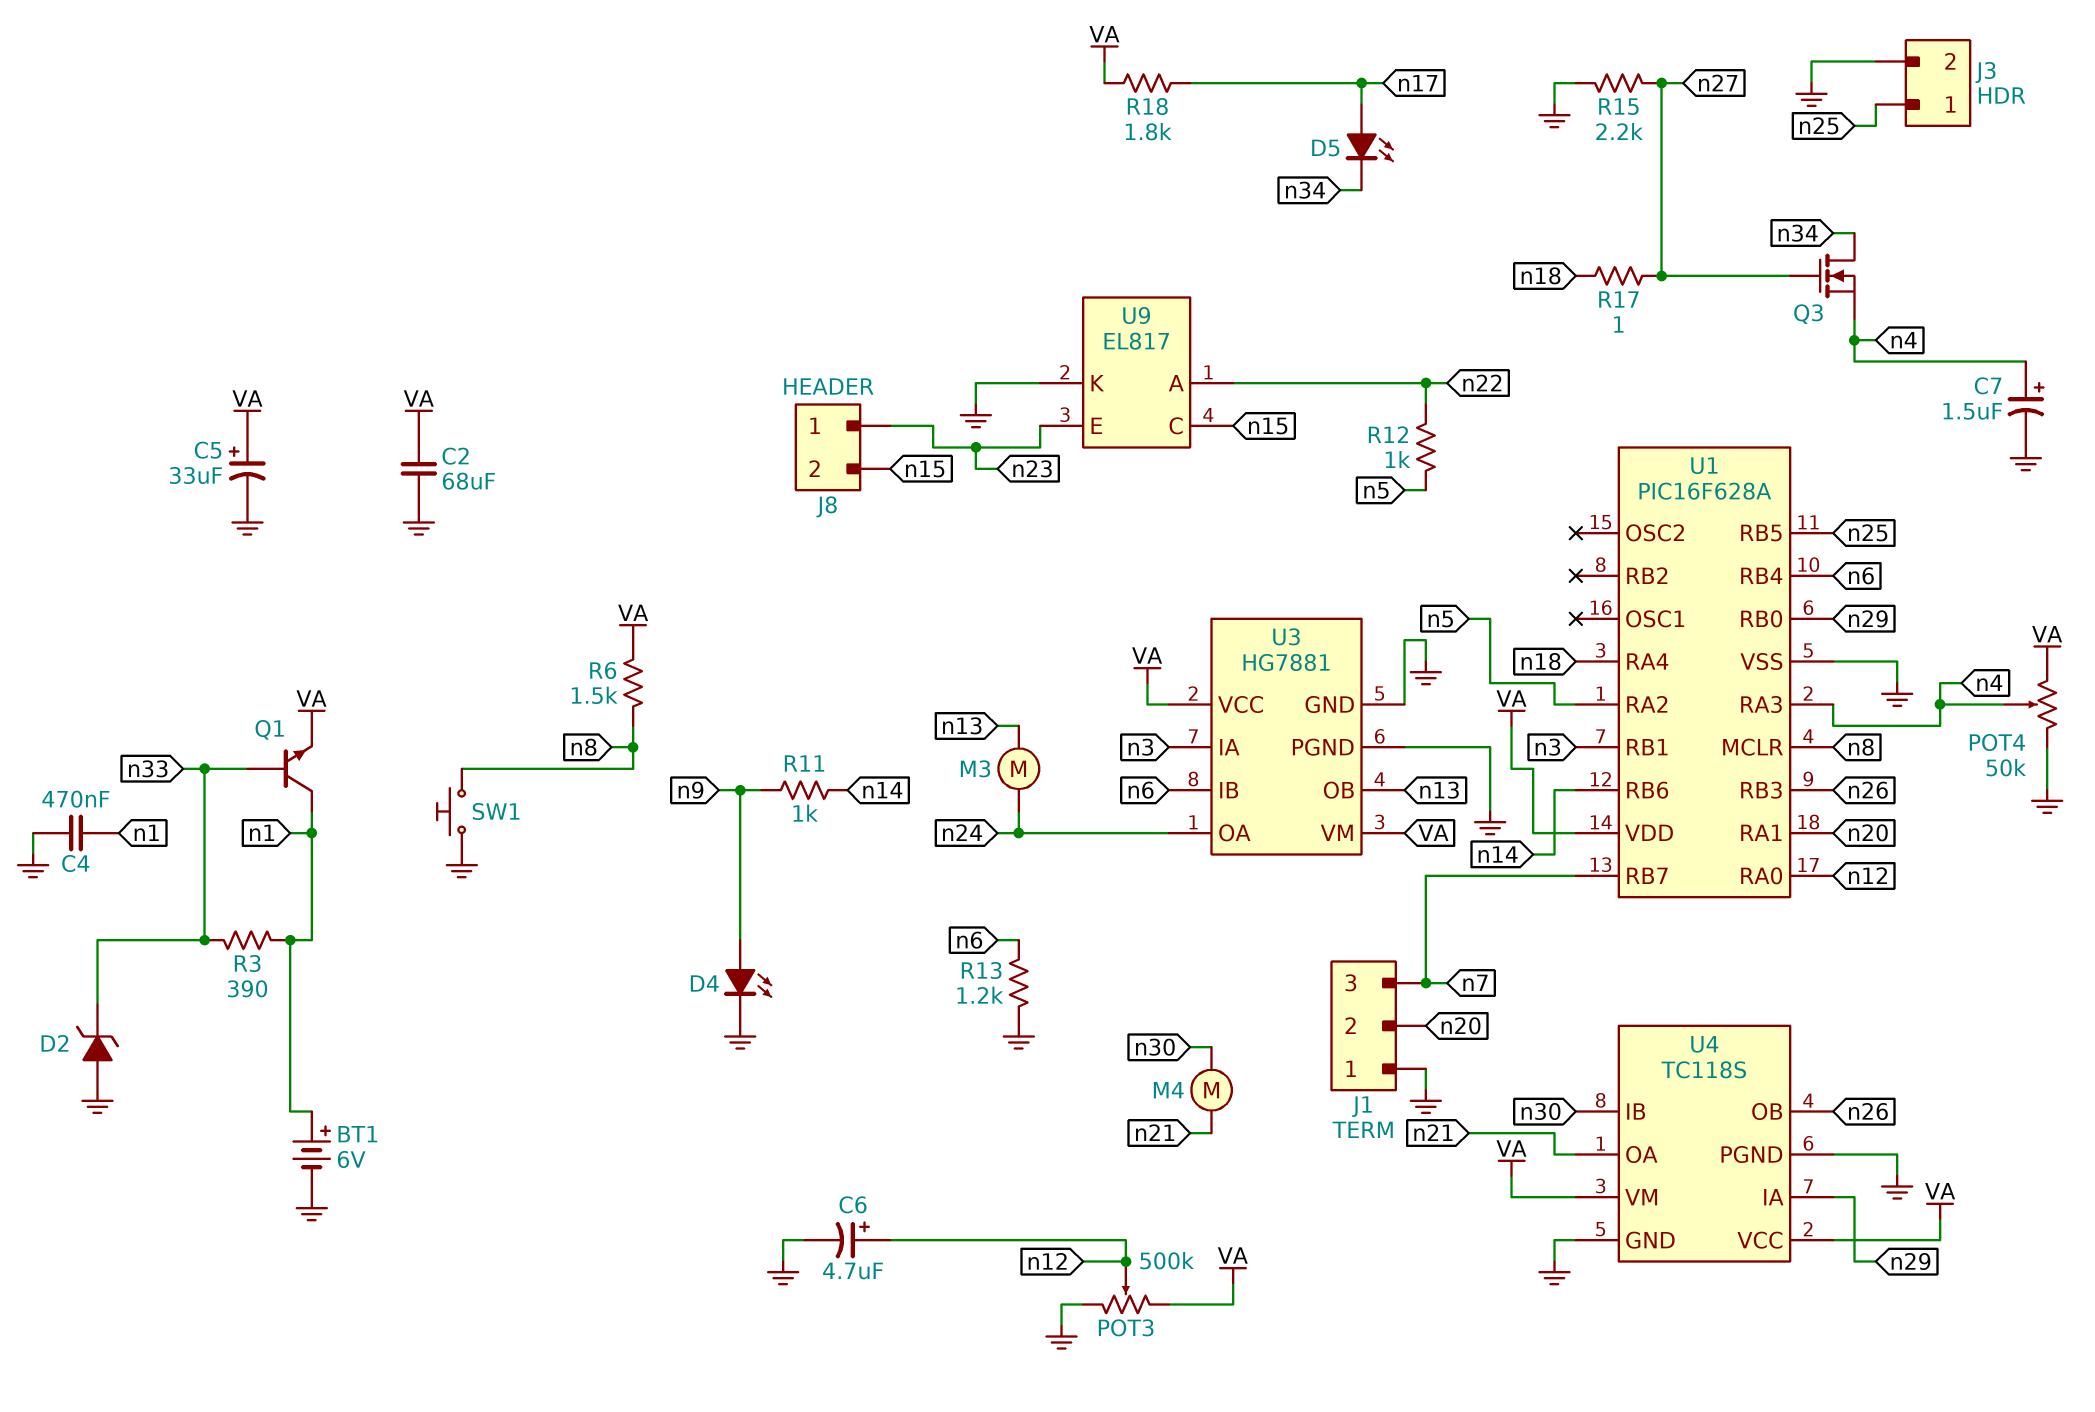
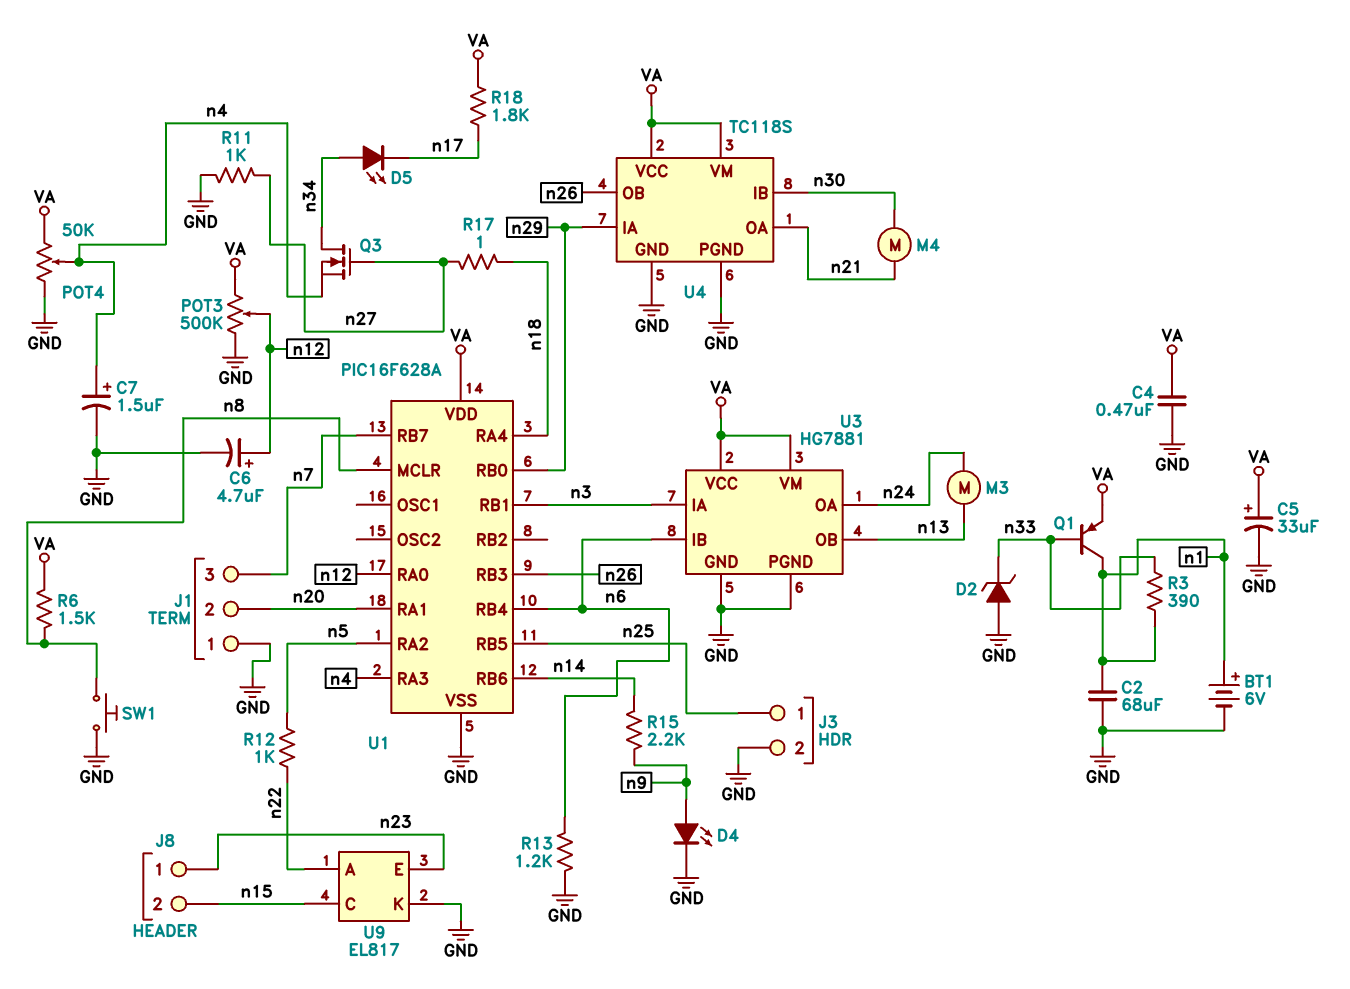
C2: 68uF (GND, VA) -> 68uF (GND, n1)
C4: 470nF (GND, n1) -> 470nF (GND, VA)
D5: LED (A n17, K n34) -> LED (A n34, K n17)
Q1: NPN (B n33, C n1, E VA) -> PNP (B n33, C n1, E VA)
R11: 1k (n9, n14) -> 1k (GND, n27)
R15: 2.2k (GND, n27) -> 2.2k (n9, n14)

